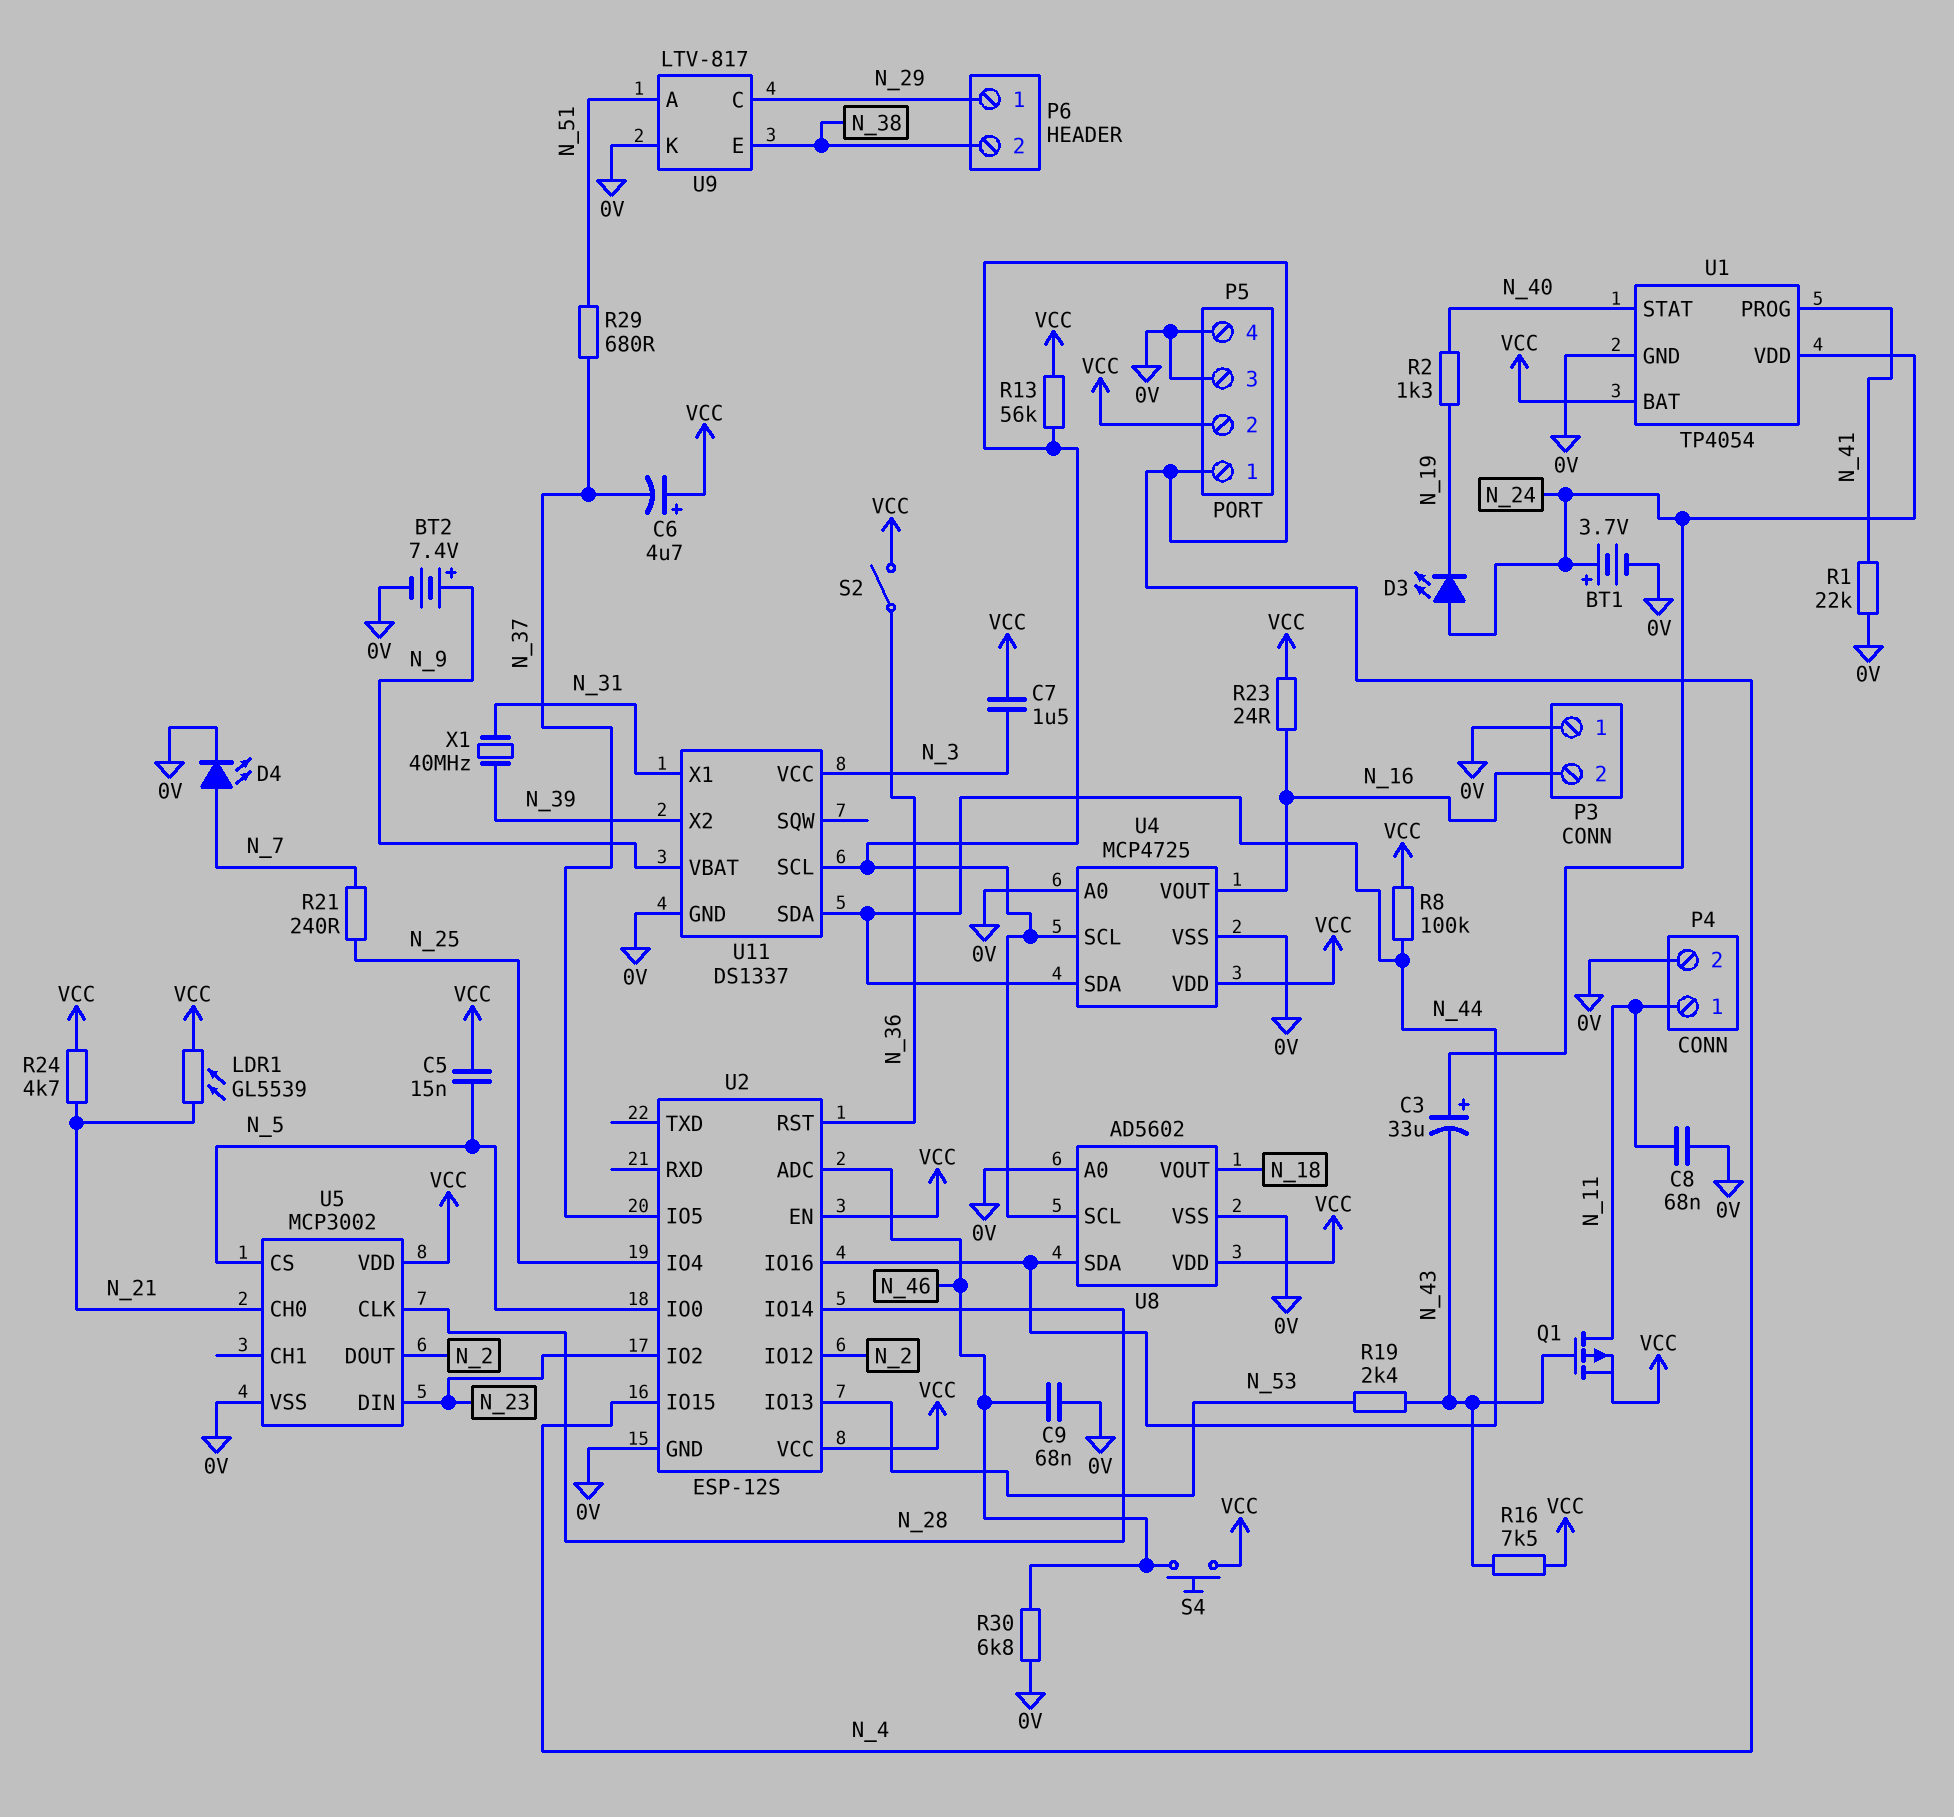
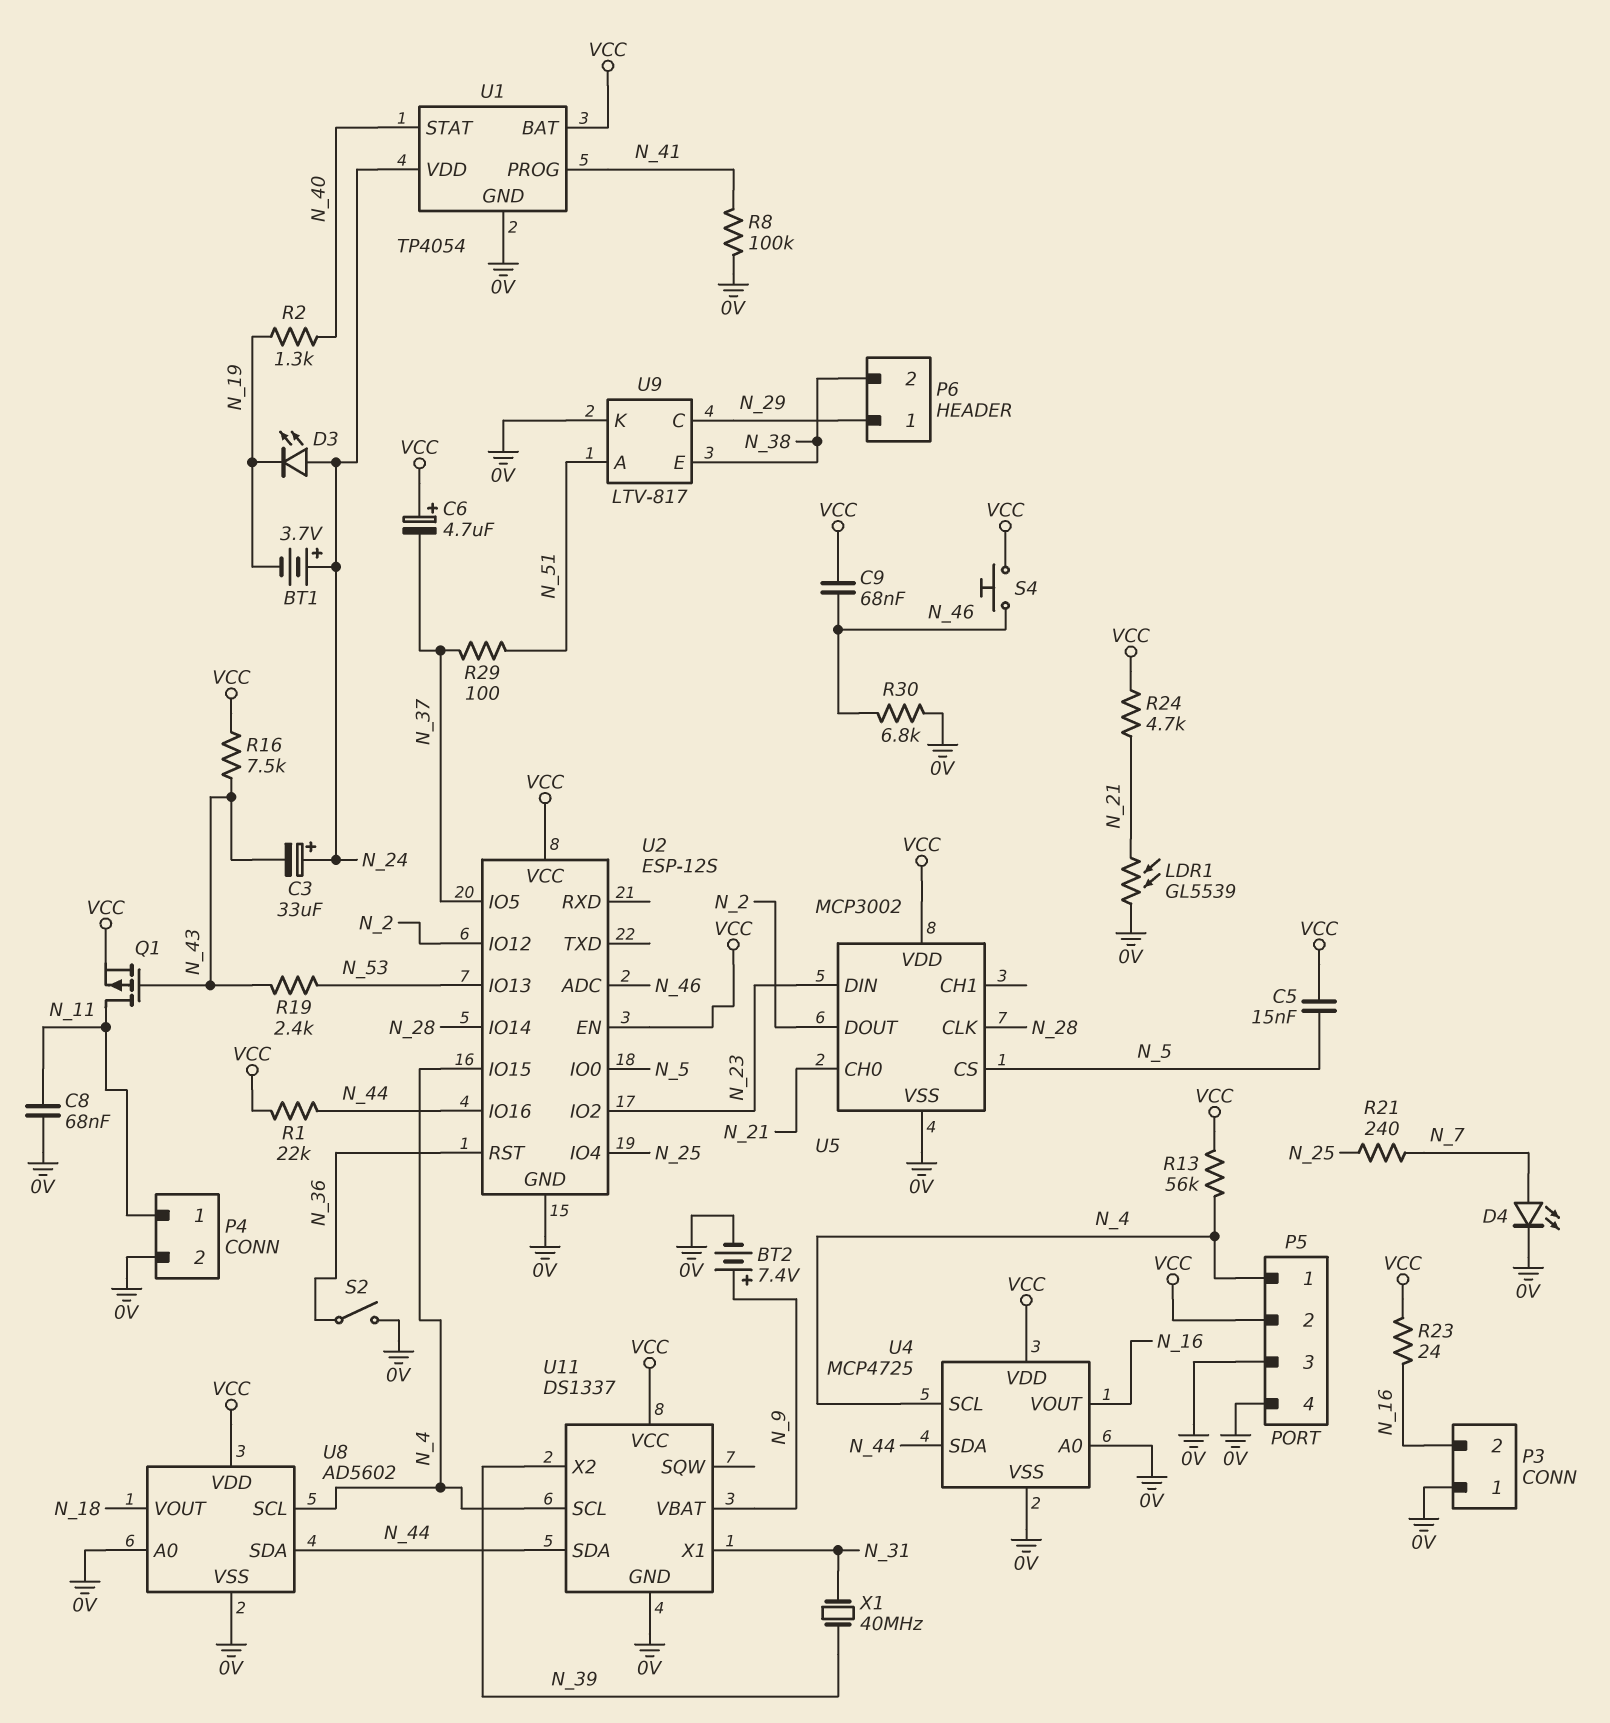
BT1: 3.7V (plus N_24, minus 0V) -> 3.7V (plus N_24, minus N_19)
C7: 1.5uF (N_3, VCC) -> none
C9: 68nF (0V, N_46) -> 68nF (N_46, VCC)
LDR1: GL5539 (N_21, VCC) -> GL5539 (0V, N_21)
R1: 22k (0V, N_41) -> 22k (N_44, VCC)
R8: 100k (N_44, VCC) -> 100k (0V, N_41)
R29: 680 (N_37, N_51) -> 100 (N_37, N_51)
S2: switch (N_36, VCC) -> switch (0V, N_36)
U11 pin VCC: N_3 -> VCC

